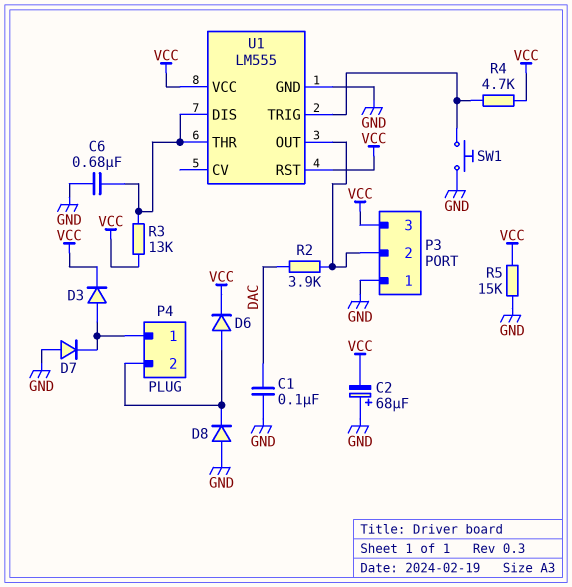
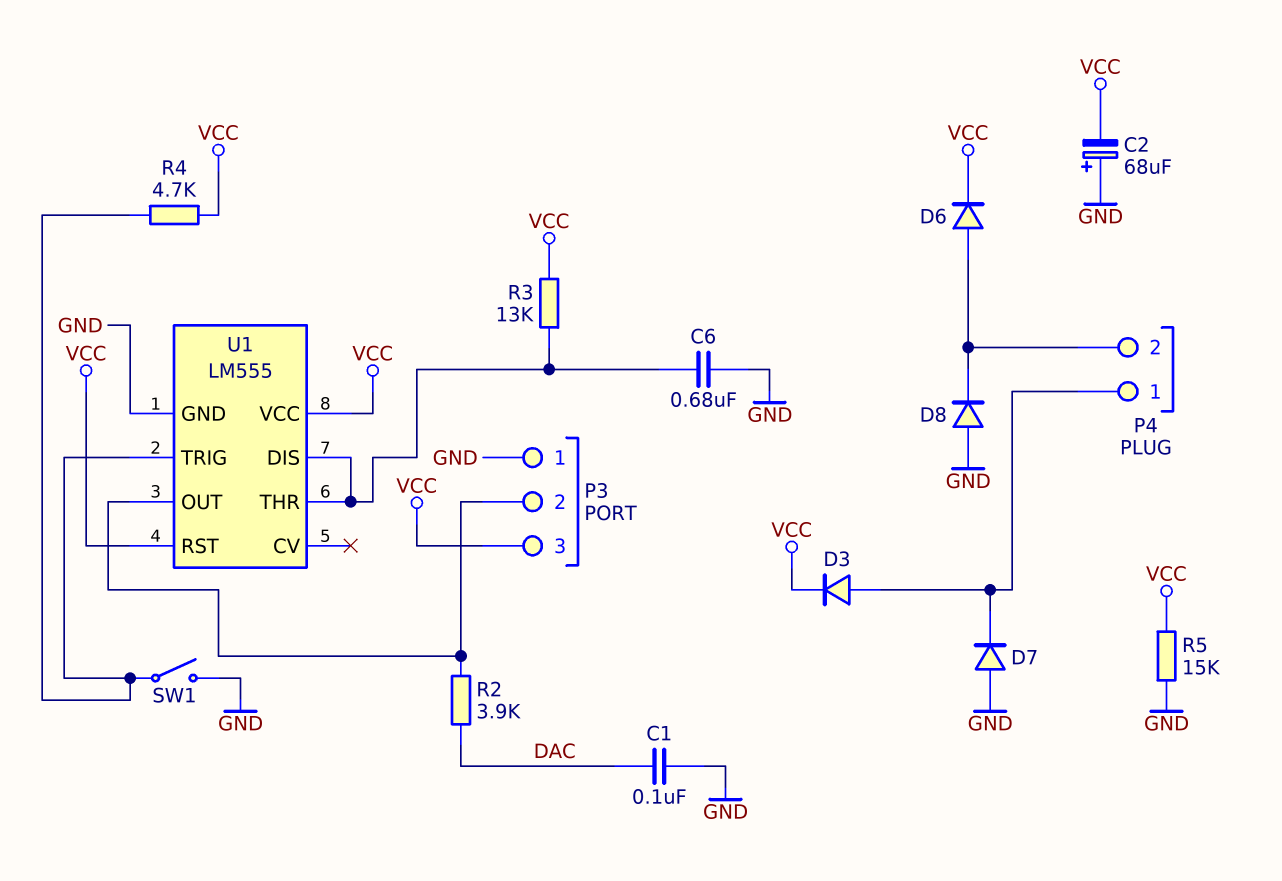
SW1: button (GND, U1/TRIG) -> switch (GND, U1/TRIG)

